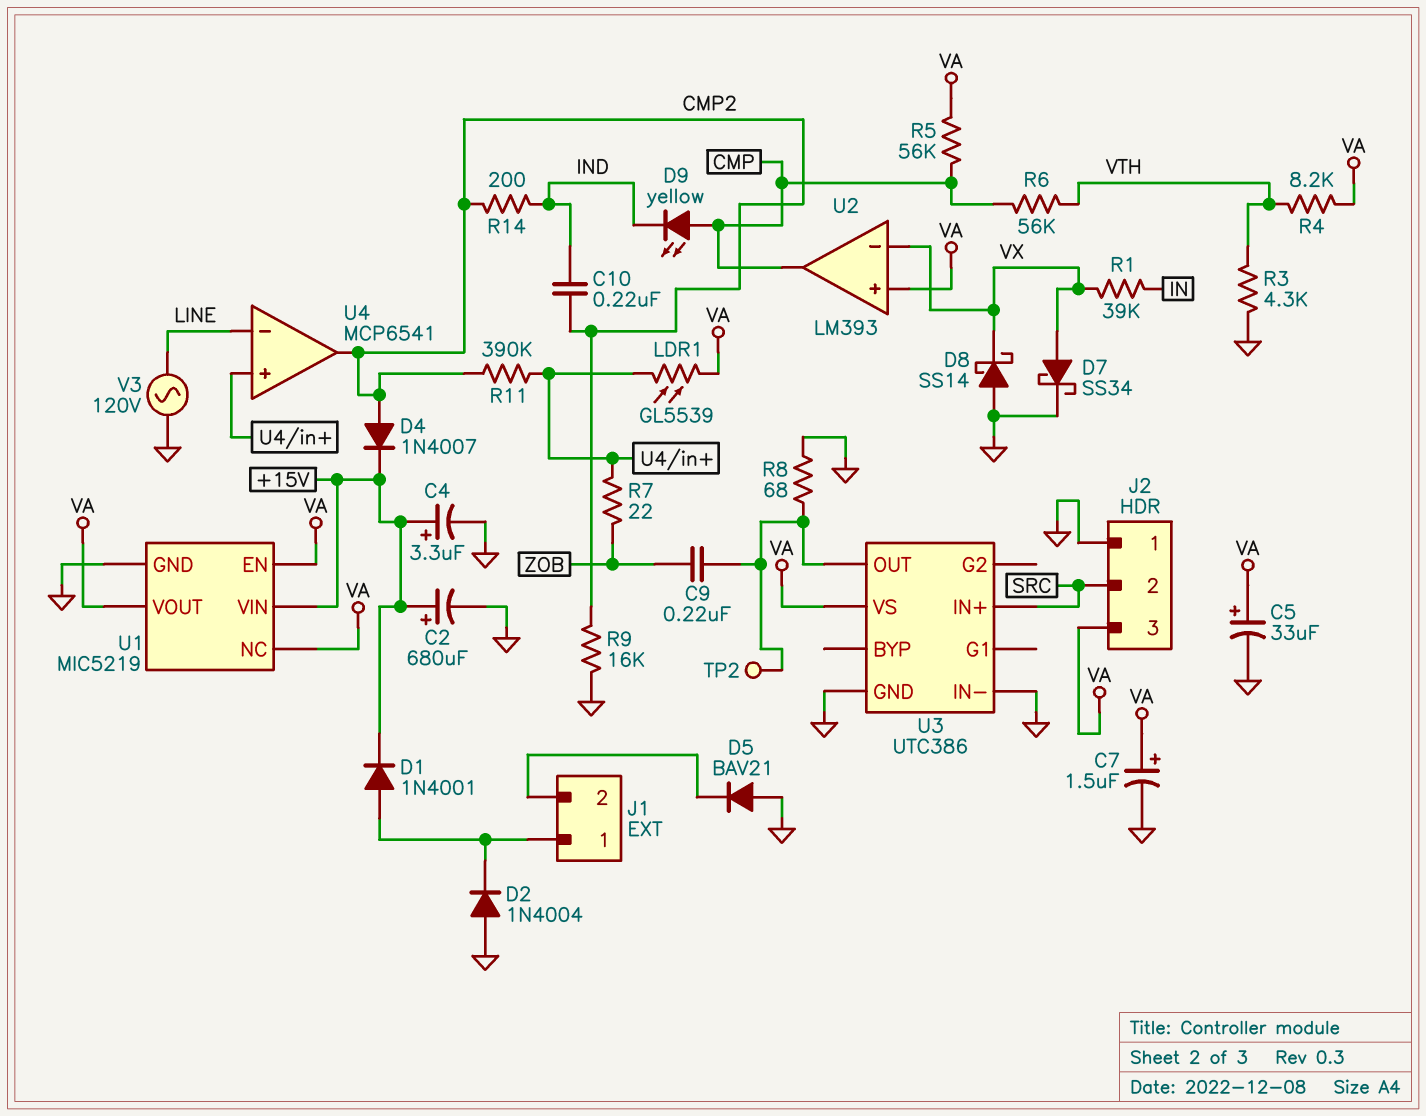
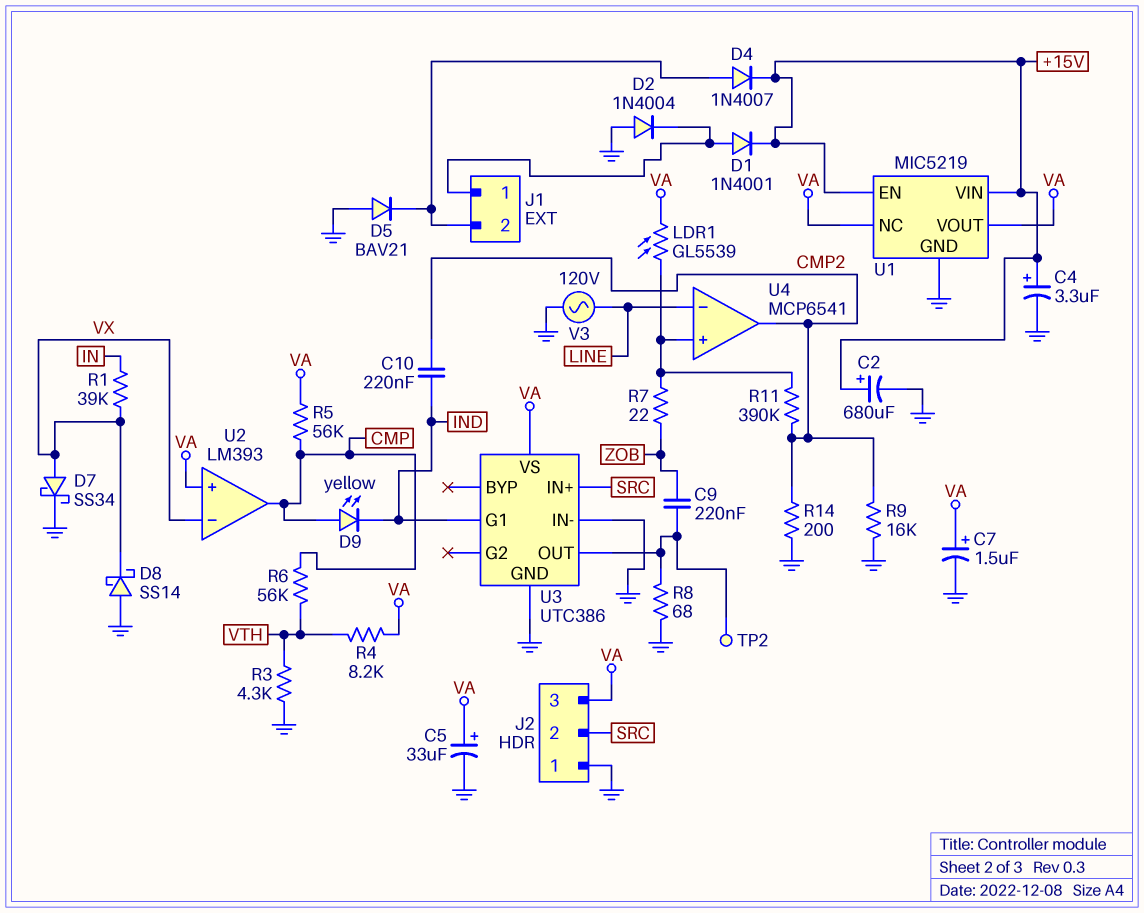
D4: diode 1N4007 (A CMP2, K +15V) -> diode 1N4007 (A J1/2, K +15V)
R14: 200 (CMP2, IND) -> 200 (CMP2, GND)
U1 pin EN: VA -> +15V
U3 pin G1: none -> IND

